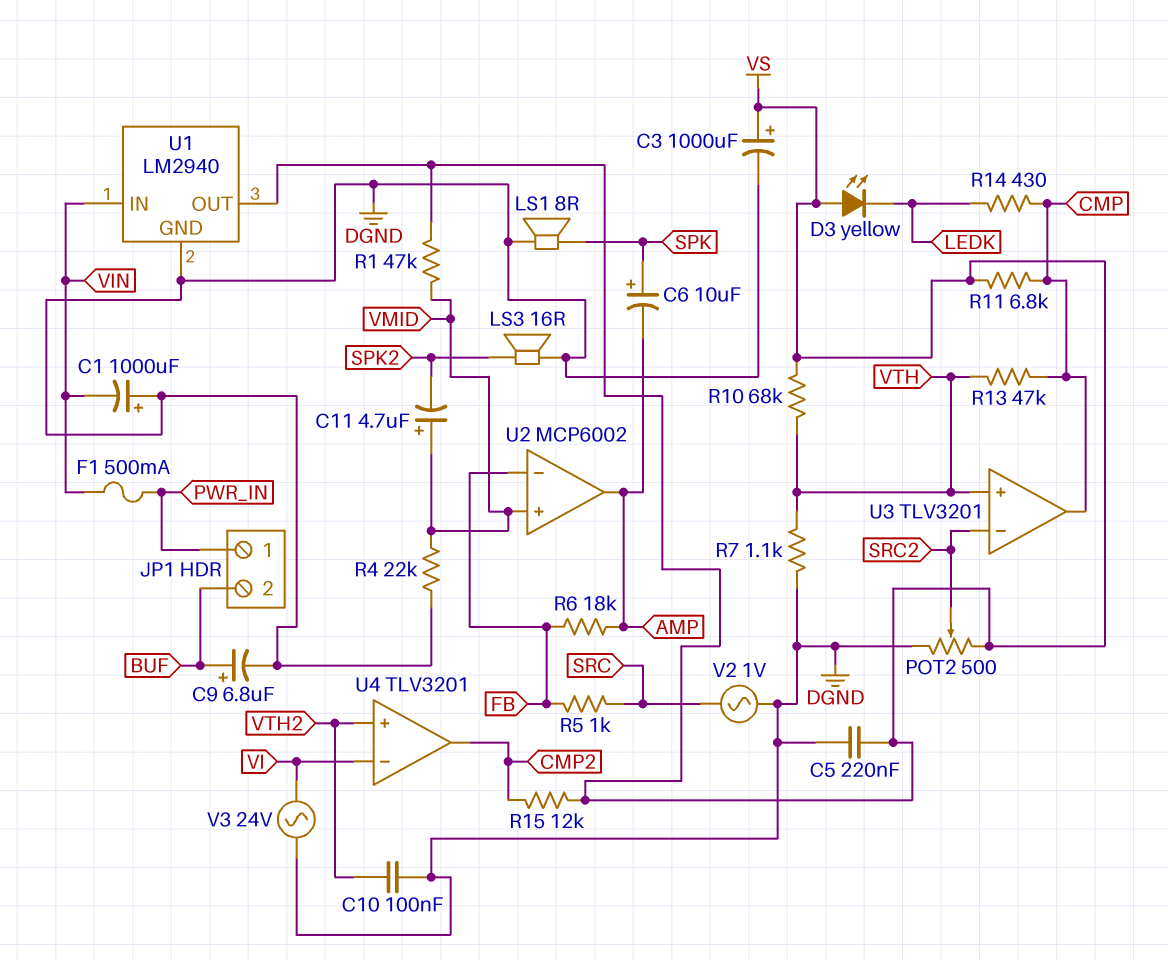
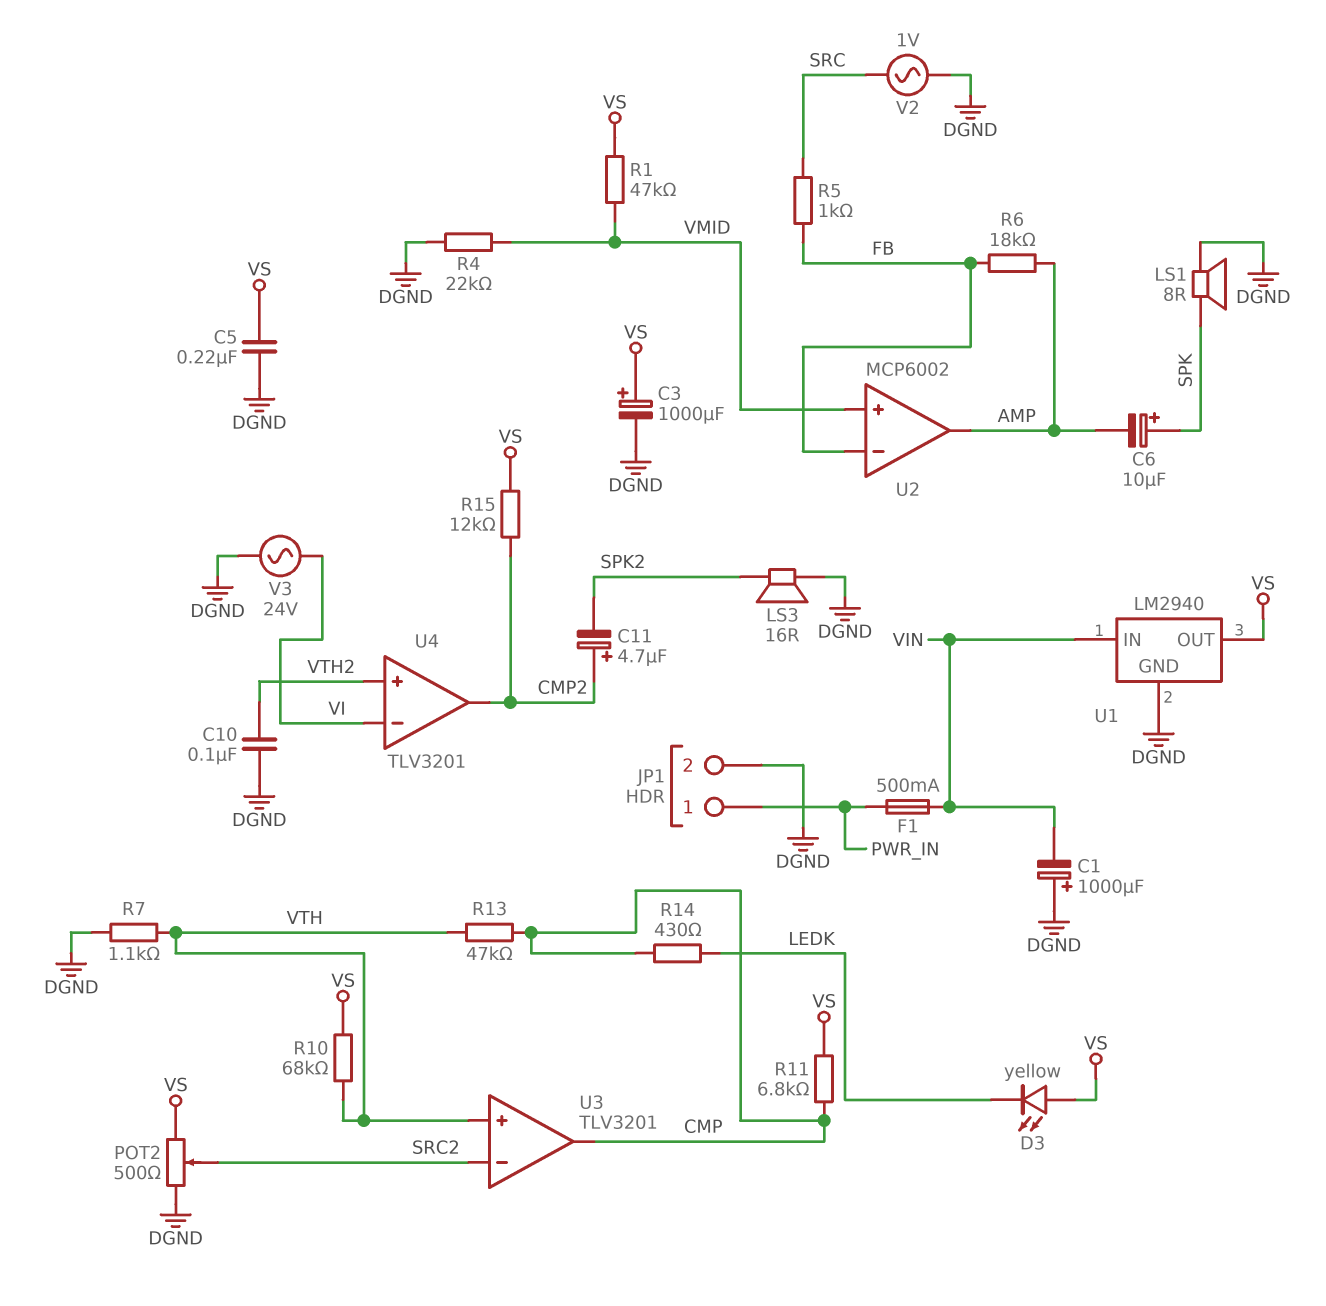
C9: 6.8uF (plus BUF, minus DGND) -> none
C11: 4.7uF (plus VMID, minus SPK2) -> 4.7uF (plus CMP2, minus SPK2)
JP1 pin 2: BUF -> DGND

